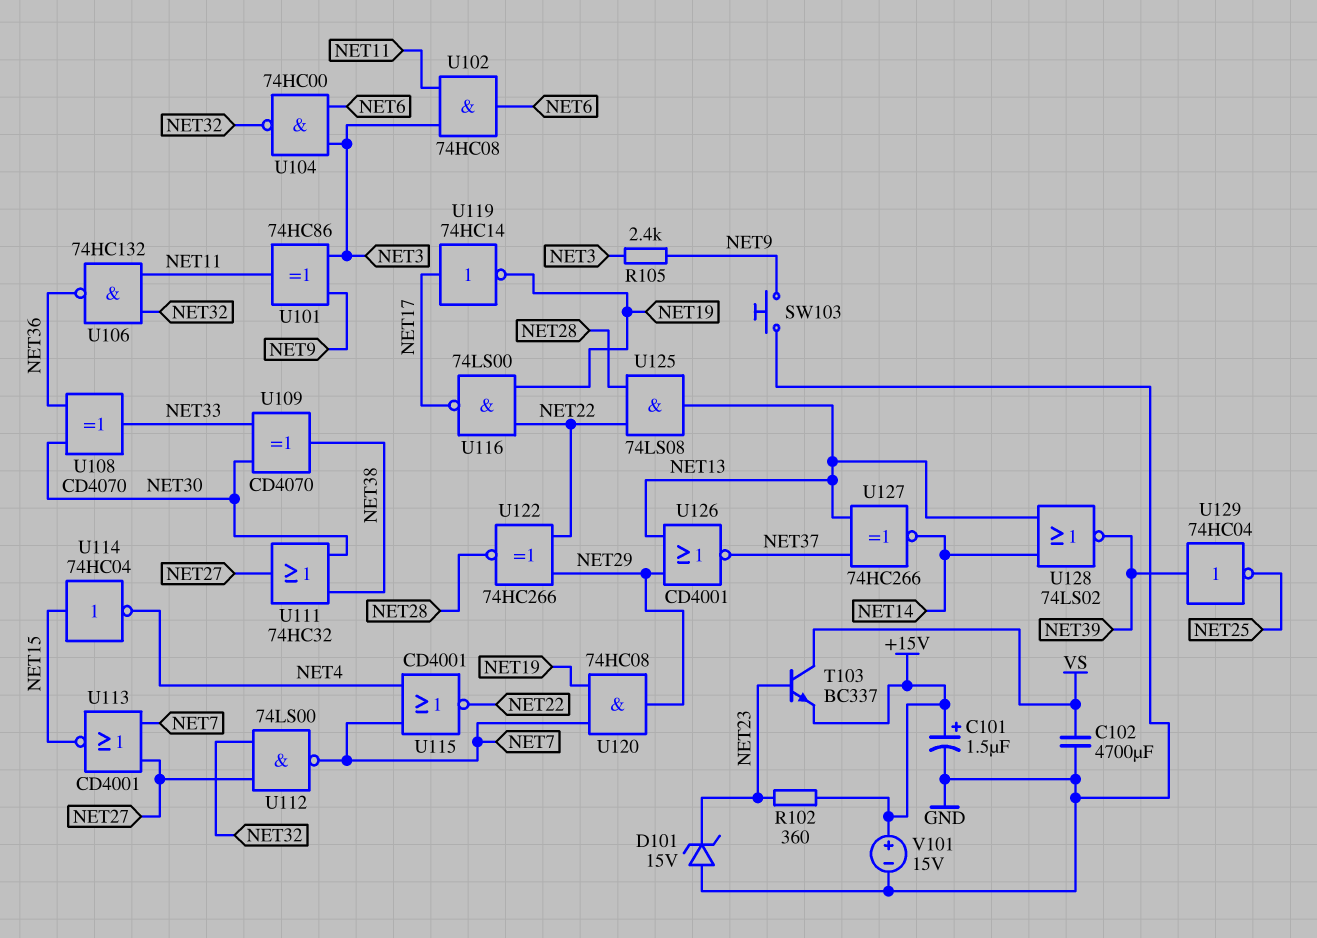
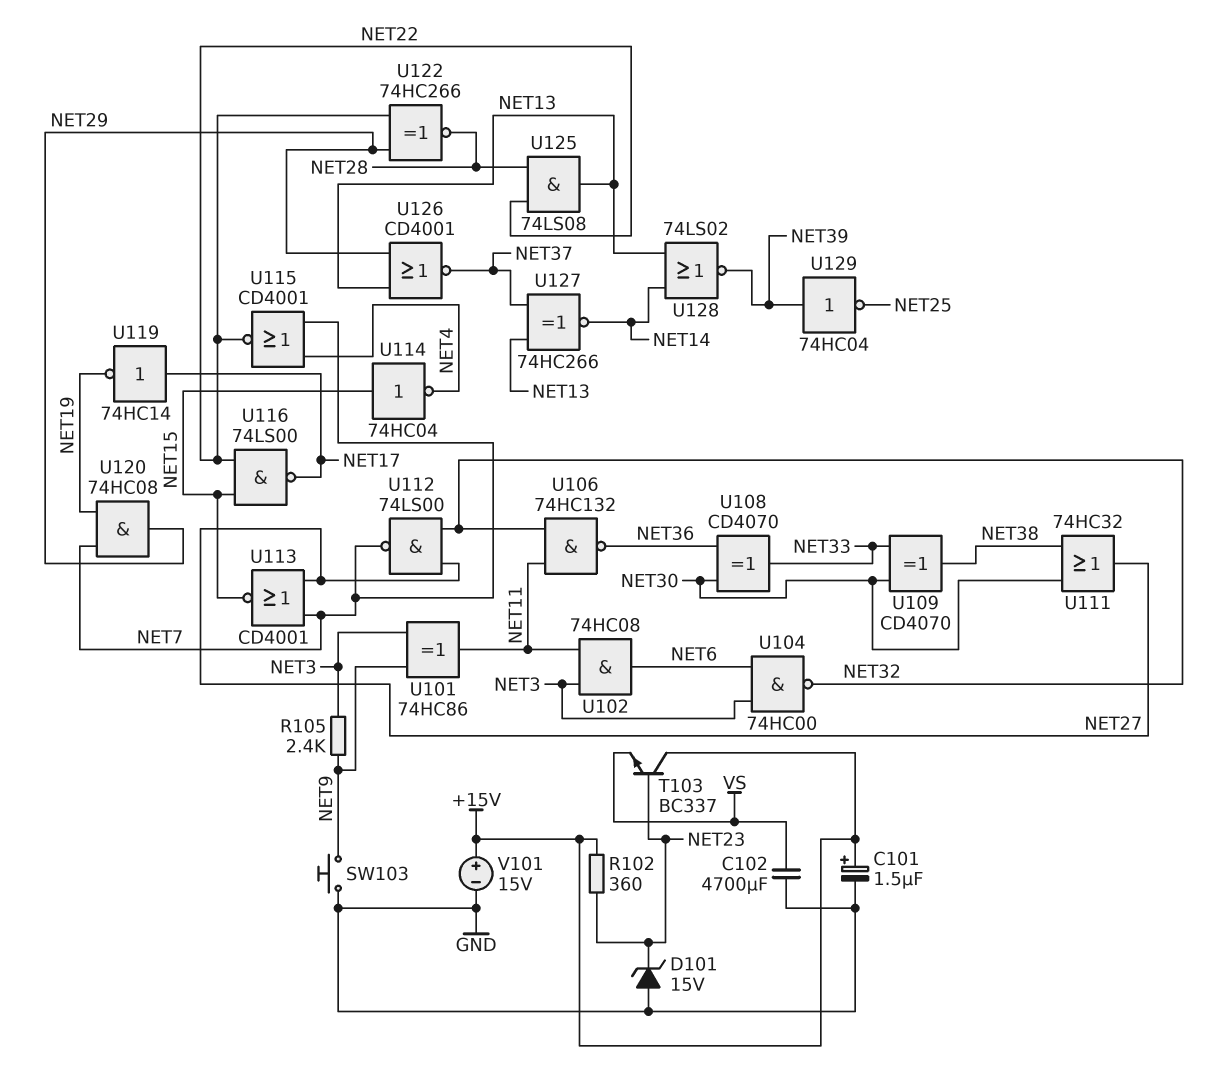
T103: NPN BC337 (B NET23, C VS, E +15V) -> NPN BC337 (B NET23, C +15V, E VS)
U116: NAND 74LS00 (in NET19, in NET22, out NET17) -> NAND 74LS00 (in NET15, in NET22, out NET17)

